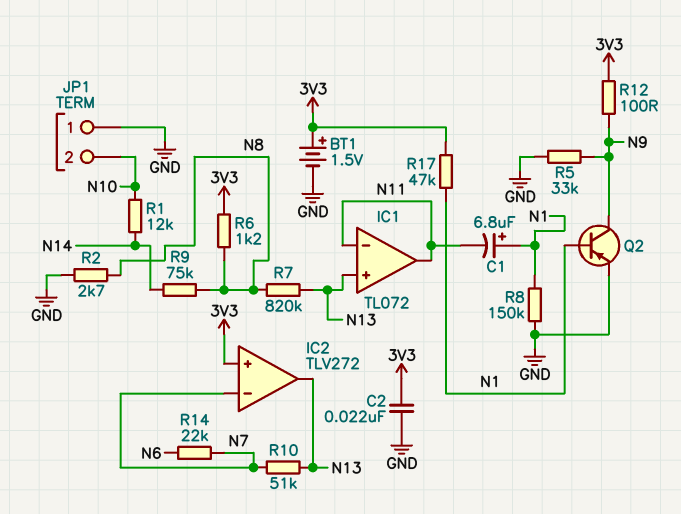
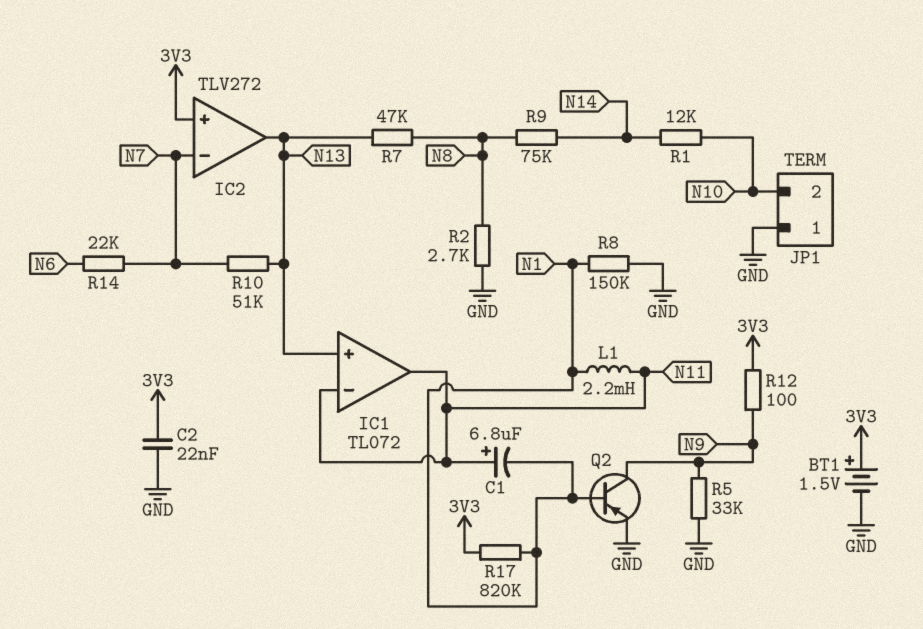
C1: 6.8uF (plus N1, minus N11) -> 6.8uF (plus N11, minus N1)
L1: none -> 2.2mH (N1, N11)
R6: 1.2k (3V3, N8) -> none
R7: 820k (N8, N13) -> 47k (N8, N13)
R17: 47k (3V3, N1) -> 820k (3V3, N1)

